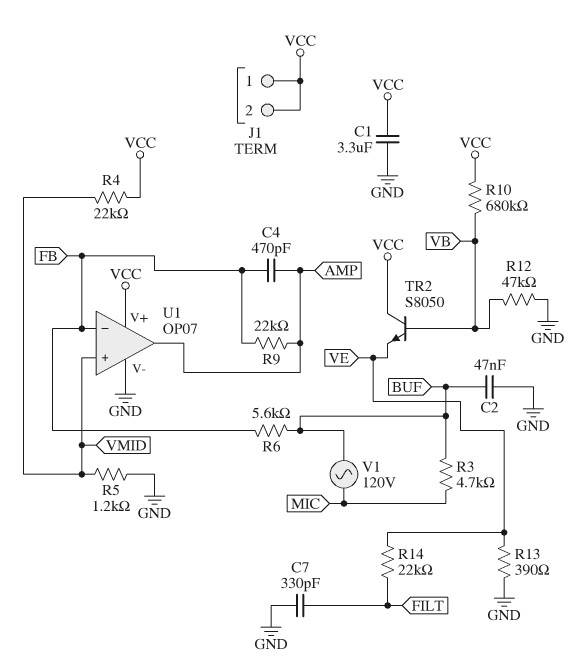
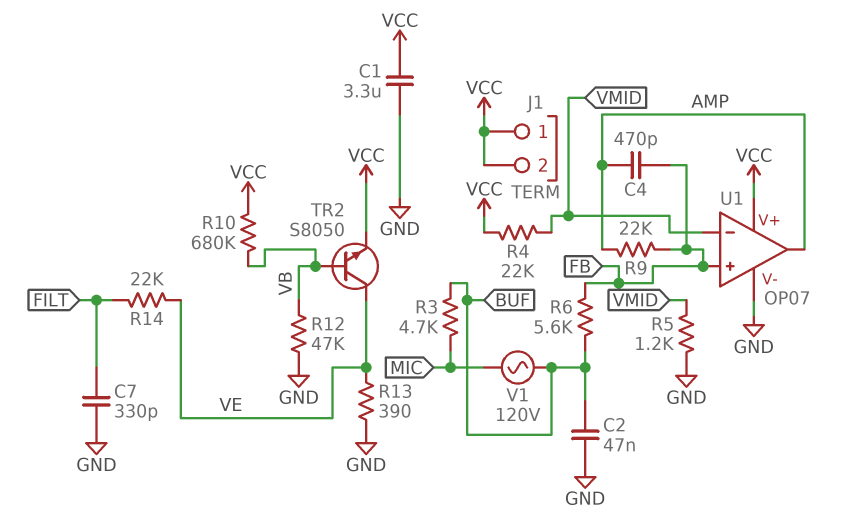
TR2: NPN S8050 (B VB, C VCC, E VE) -> NPN S8050 (B VB, C VE, E VCC)
U1 pin in+: VMID -> FB
U1 pin in-: FB -> VMID

